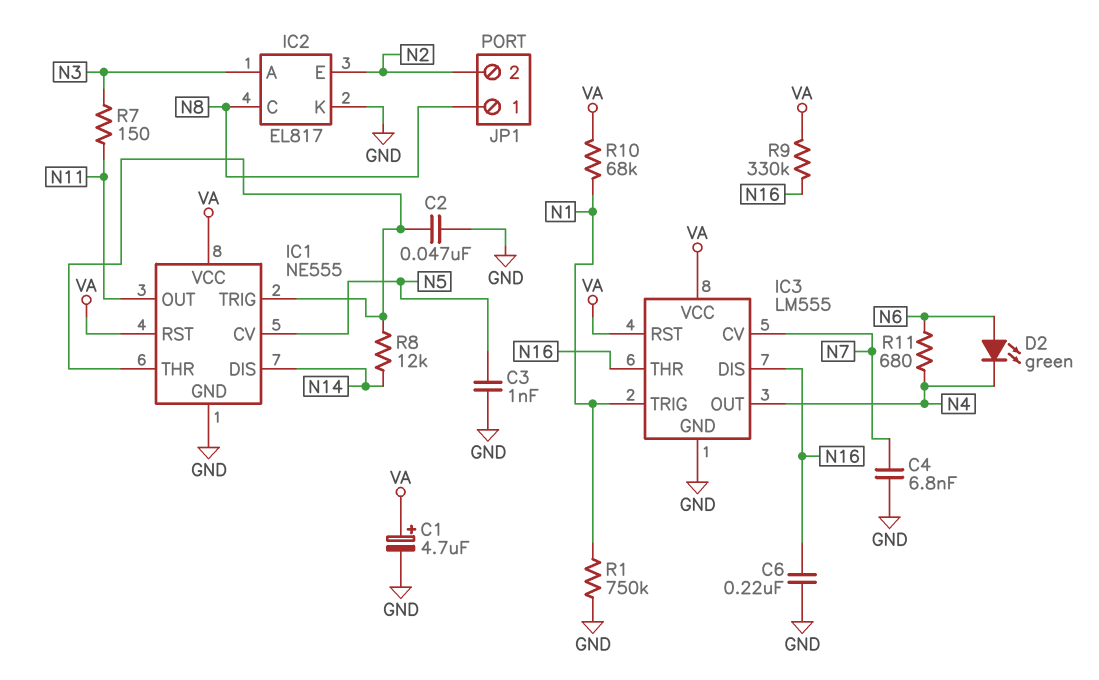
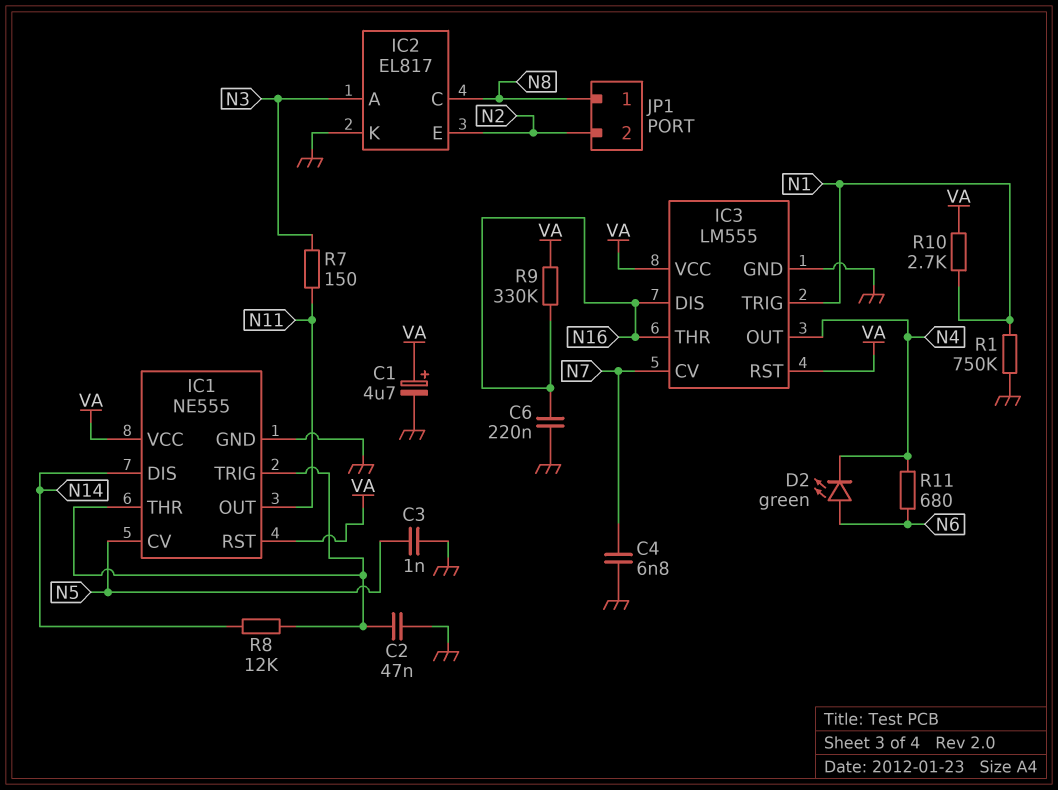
R10: 68k (N1, VA) -> 2.7k (N1, VA)

